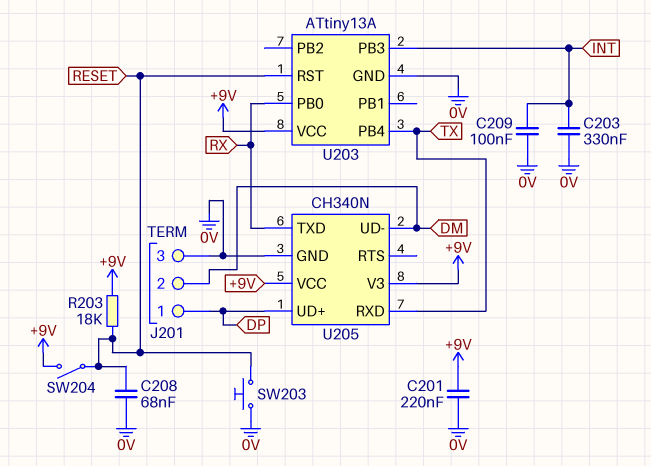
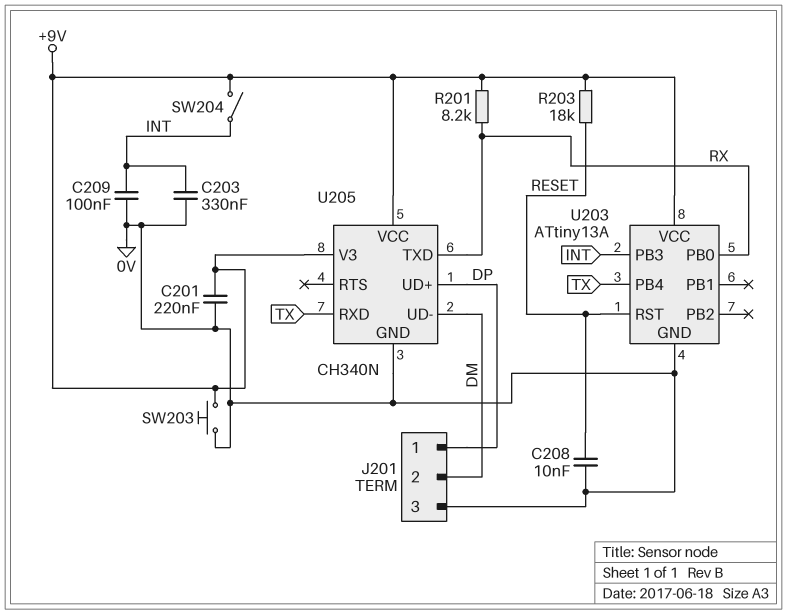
C208: 68nF (0V, RESET) -> 10nF (0V, RESET)
R201: none -> 8.2k (+9V, RX)
SW203: button (0V, RESET) -> button (+9V, 0V)
SW204: switch (+9V, RESET) -> switch (+9V, INT)

